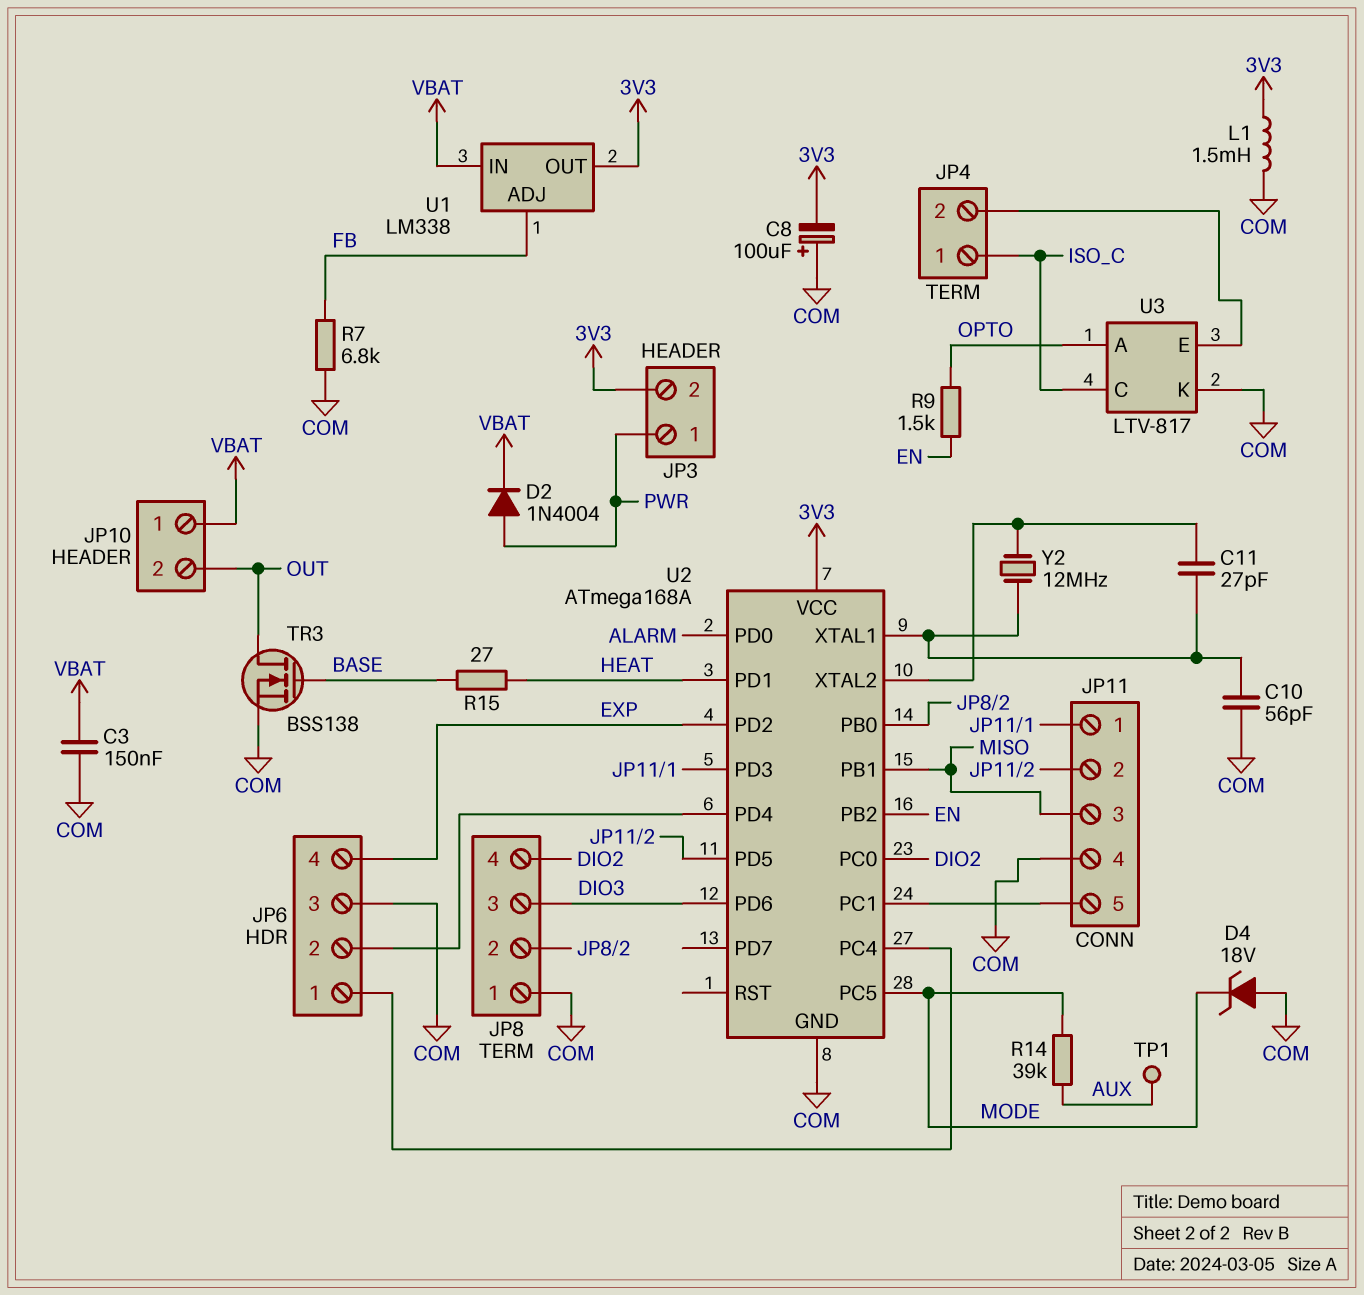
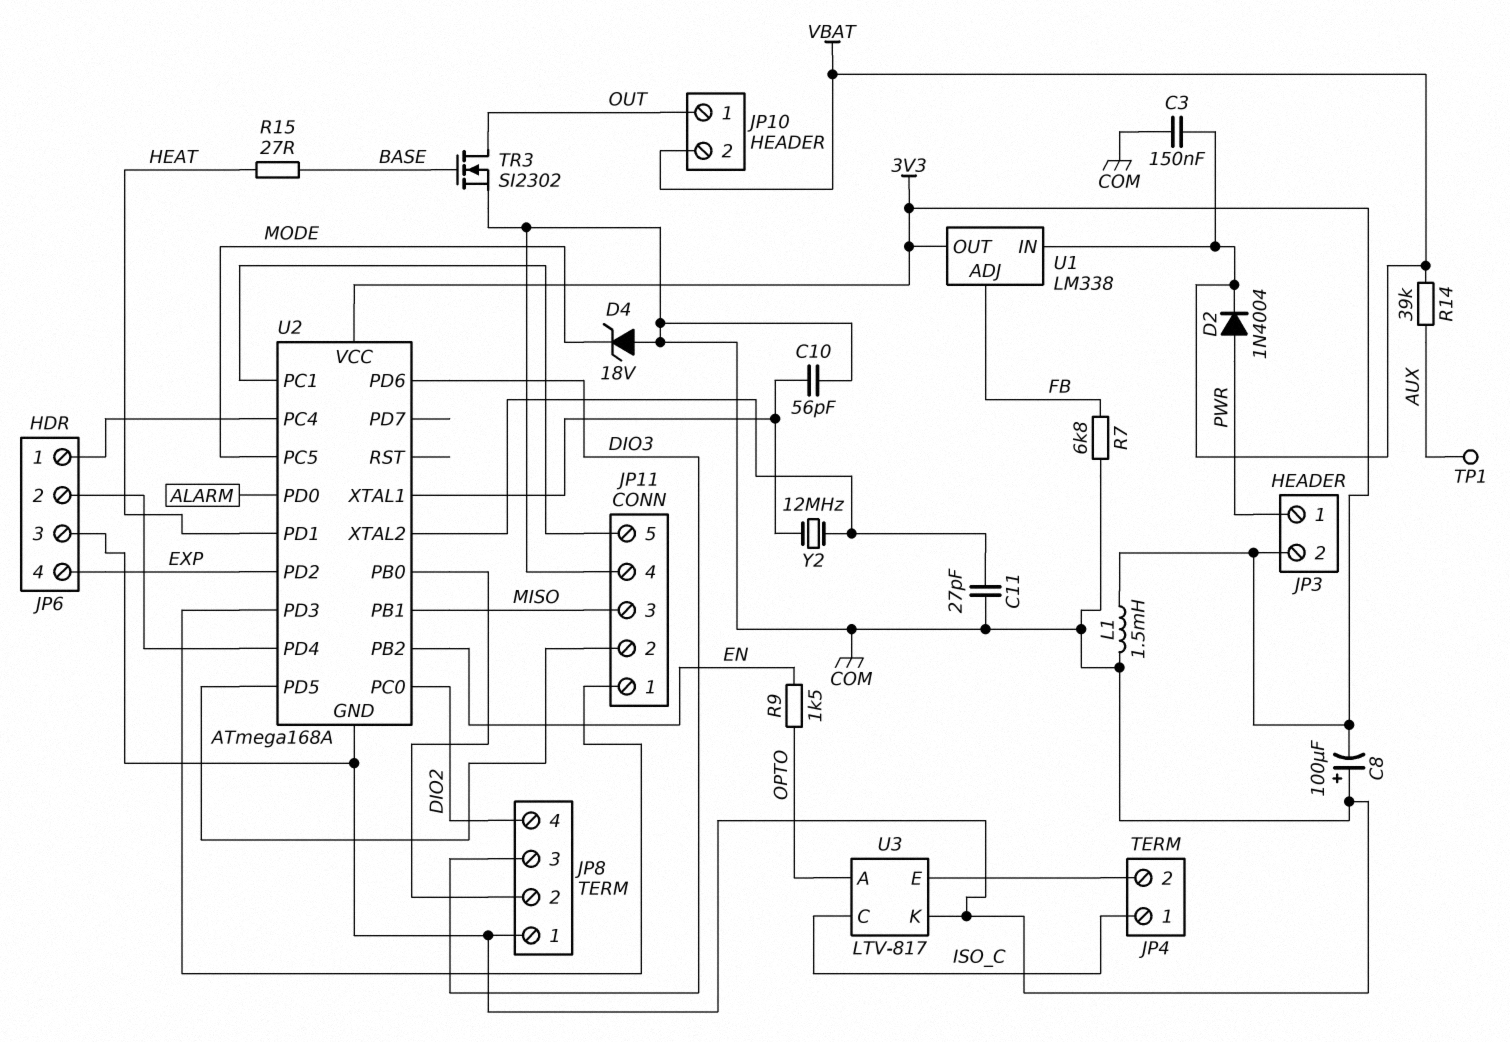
C11: 27pF (U2/XTAL1, U2/XTAL2) -> 27pF (COM, U2/XTAL2)
JP10 pin 1: VBAT -> OUT
JP10 pin 2: OUT -> VBAT
R14: 39k (AUX, MODE) -> 39k (AUX, VBAT)
TR3: NMOS BSS138 (G BASE, D OUT, S COM) -> NMOS SI2302 (G BASE, D OUT, S COM)

